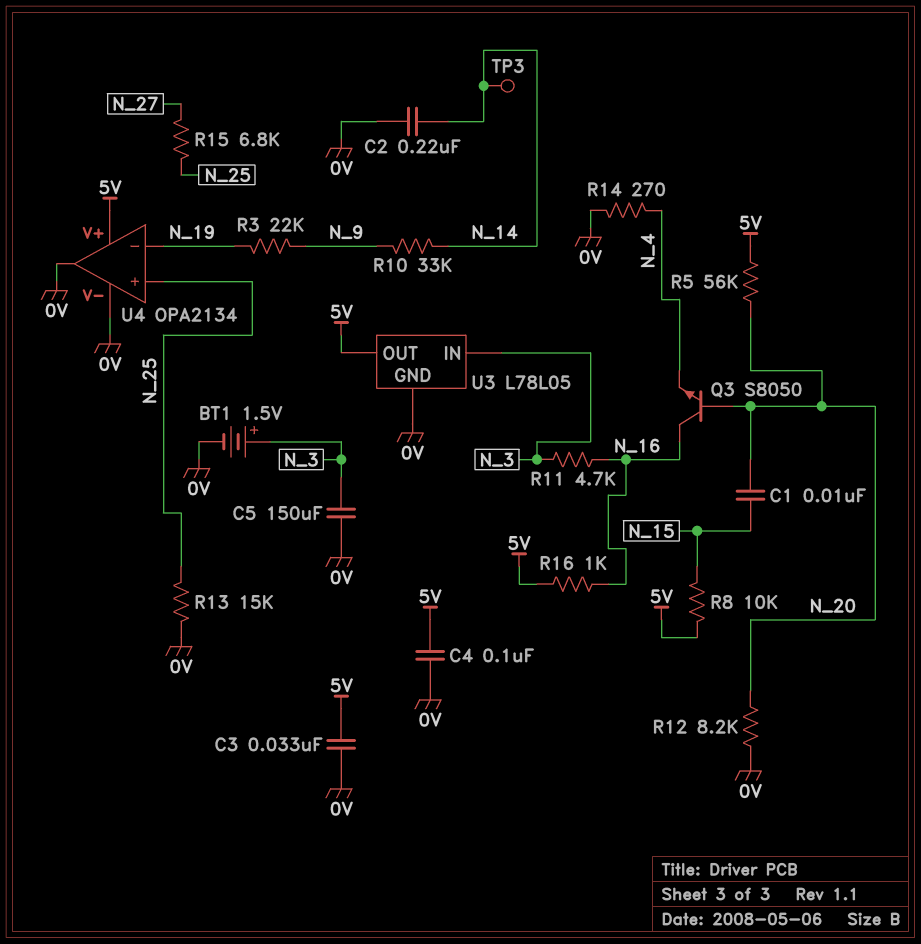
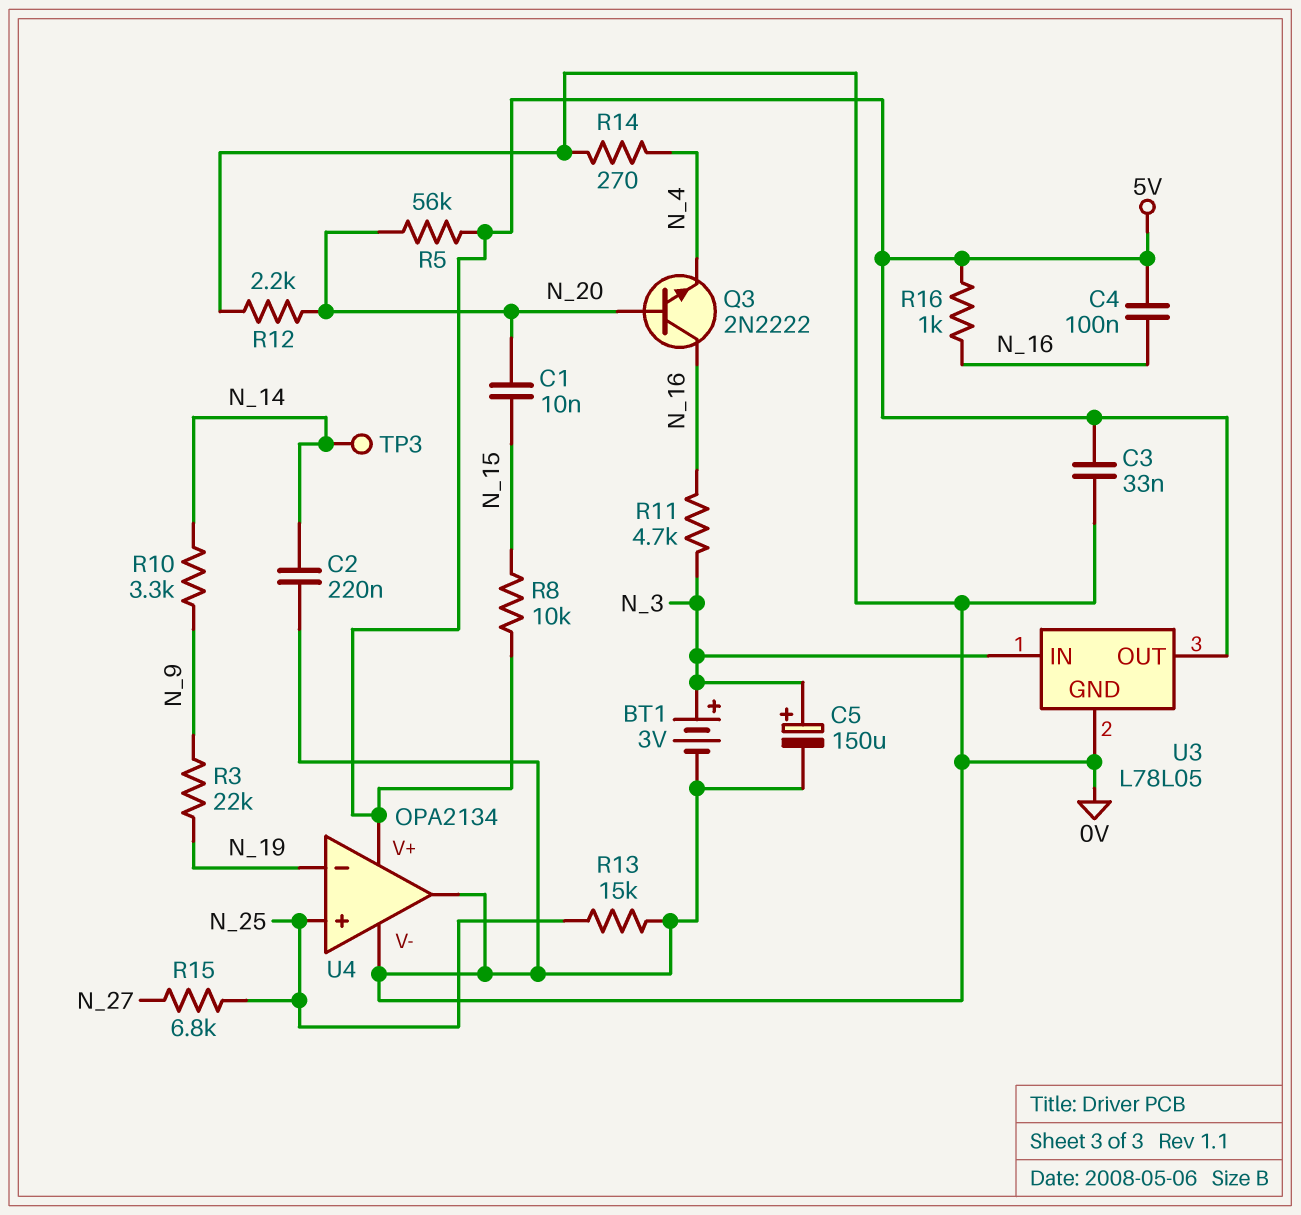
BT1: 1.5V (plus N_3, minus 0V) -> 3V (plus N_3, minus 0V)
C4: 100nF (0V, 5V) -> 100nF (5V, N_16)
C5: 150uF (0V, N_3) -> 150uF (plus N_3, minus 0V)
Q3: NPN S8050 (B N_20, C N_16, E N_4) -> NPN 2N2222 (B N_20, C N_16, E N_4)
R10: 33k (N_9, N_14) -> 3.3k (N_9, N_14)
R12: 8.2k (0V, N_20) -> 2.2k (0V, N_20)

